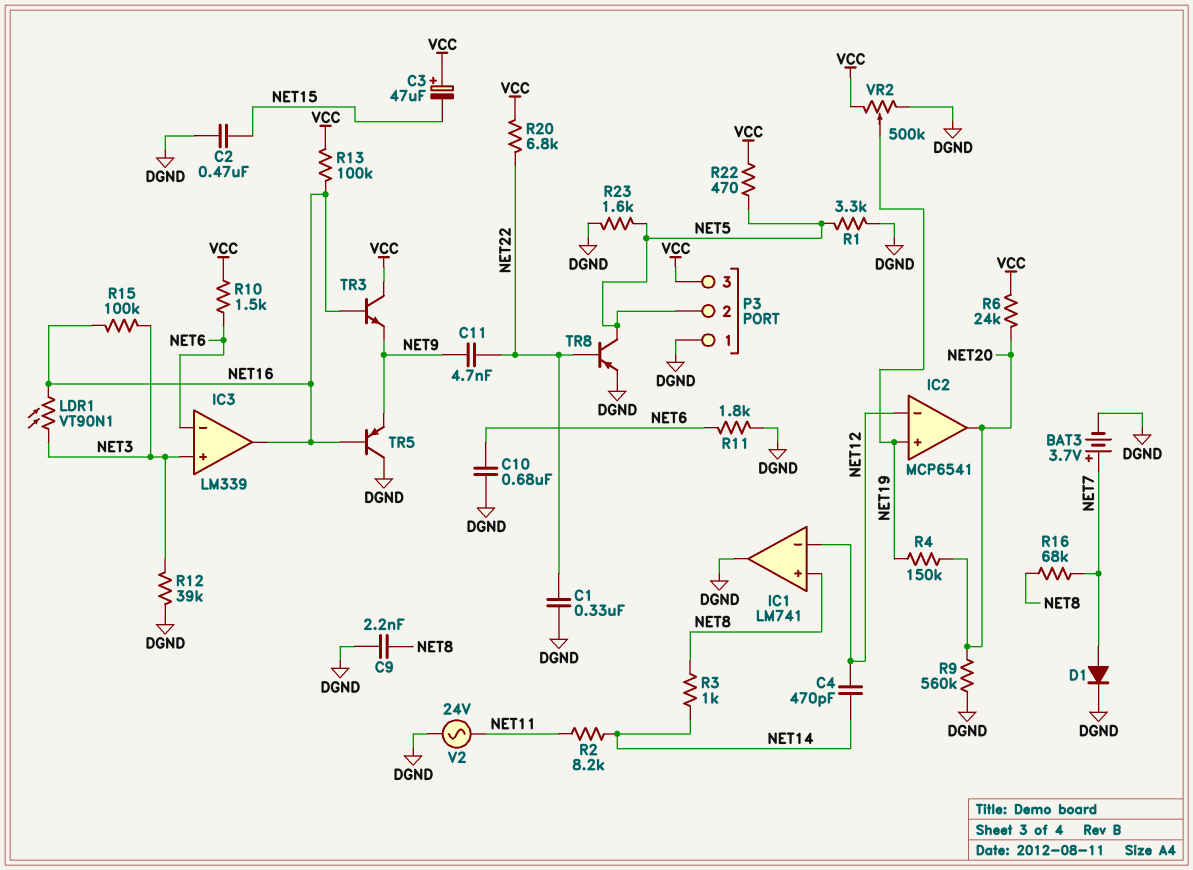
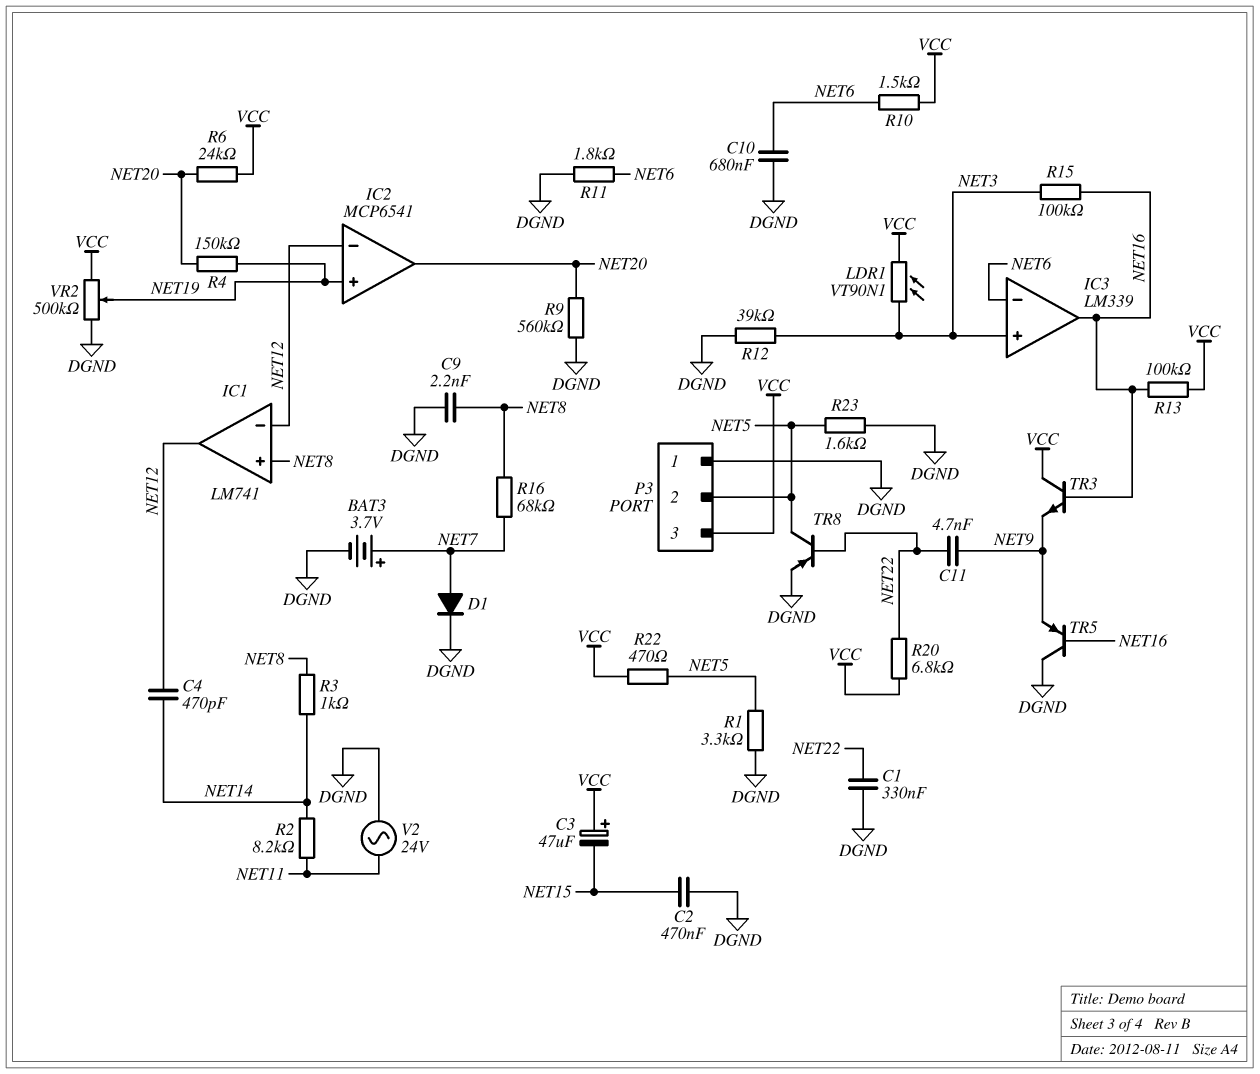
IC1 pin out: DGND -> NET12
LDR1: VT90N1 (NET3, NET16) -> VT90N1 (NET3, VCC)

